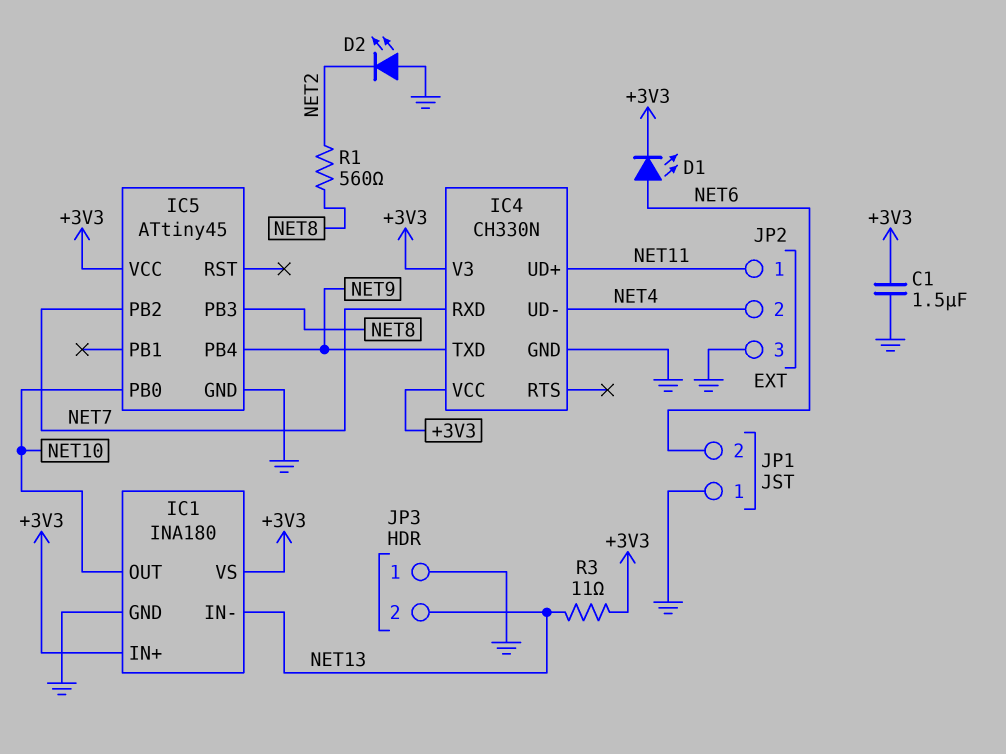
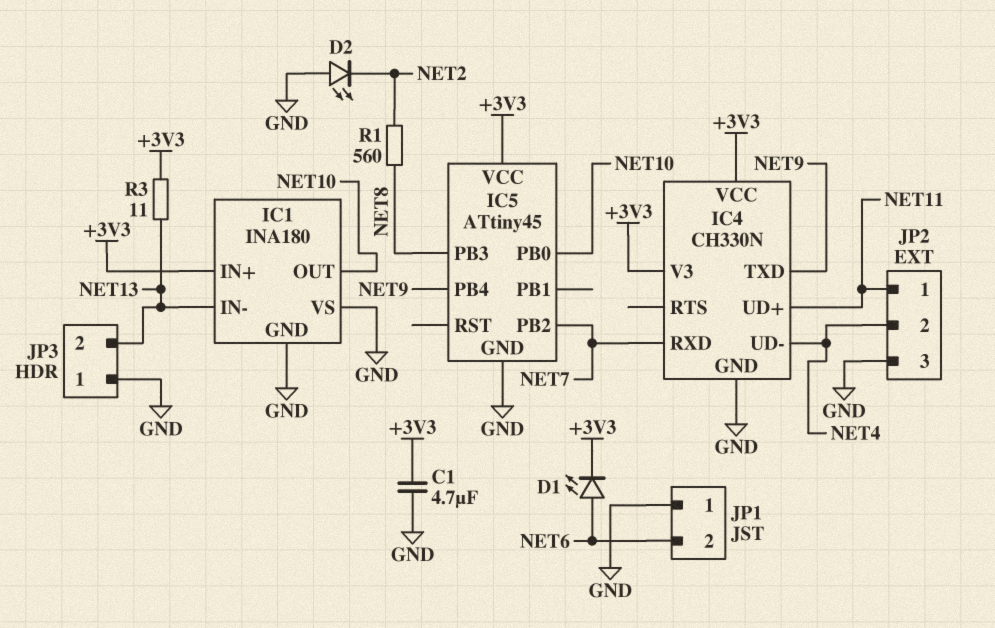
C1: 1.5uF (+3V3, GND) -> 4.7uF (+3V3, GND)
IC1 pin VS: +3V3 -> GND

